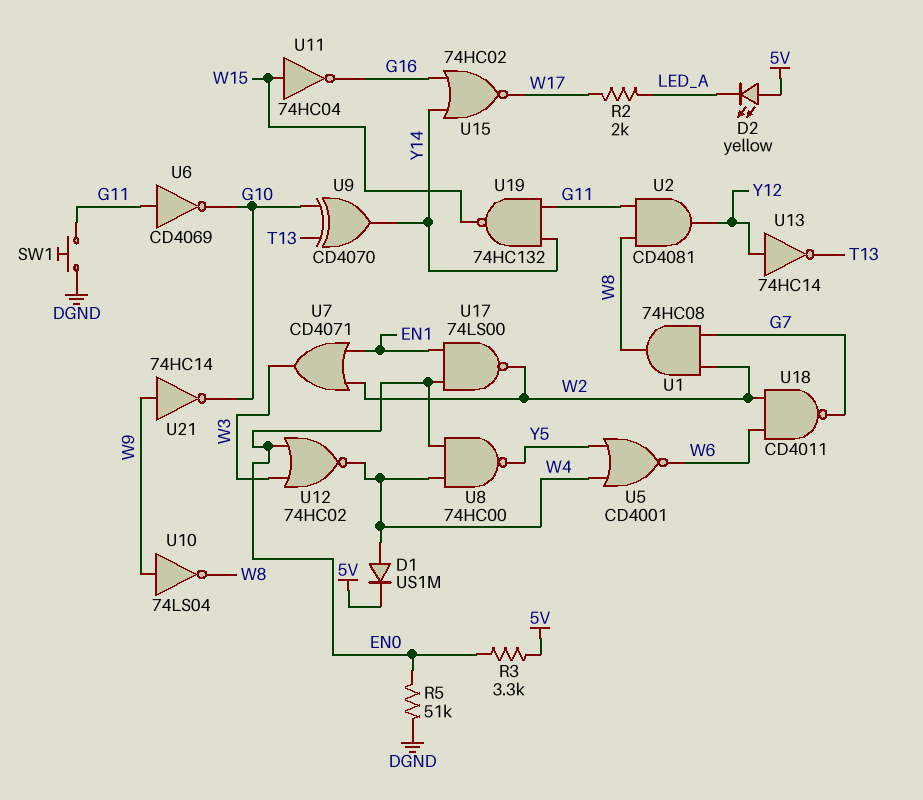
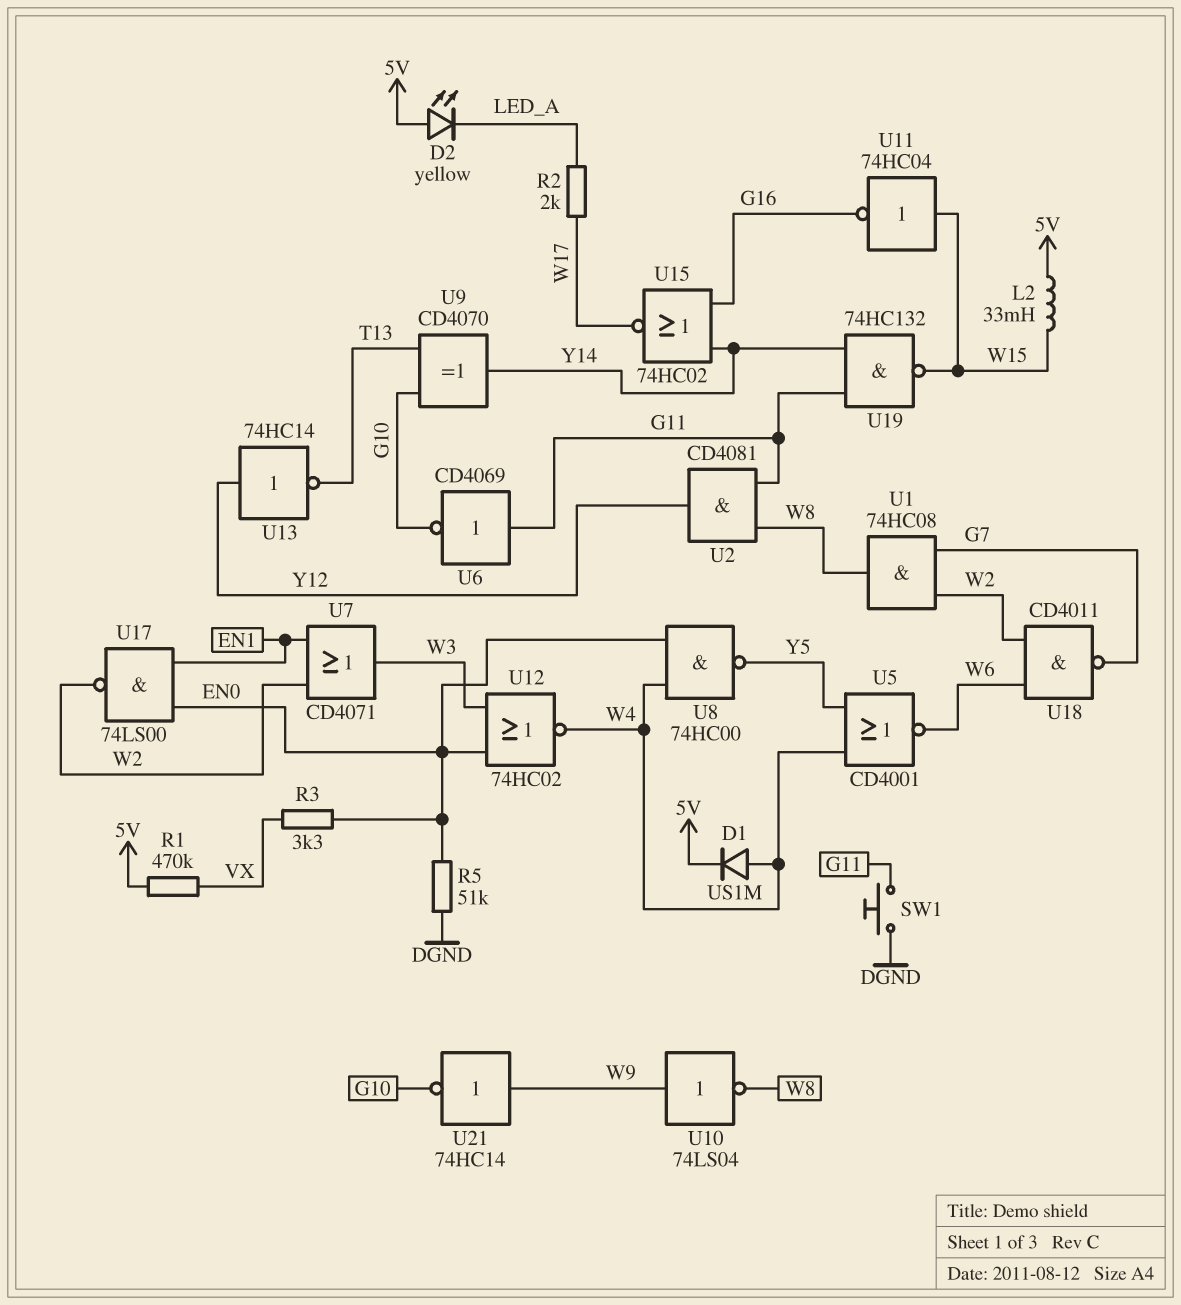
L2: none -> 33mH (5V, W15)
R1: none -> 470k (5V, VX)
R3: 3.3k (5V, EN0) -> 3.3k (EN0, VX)

